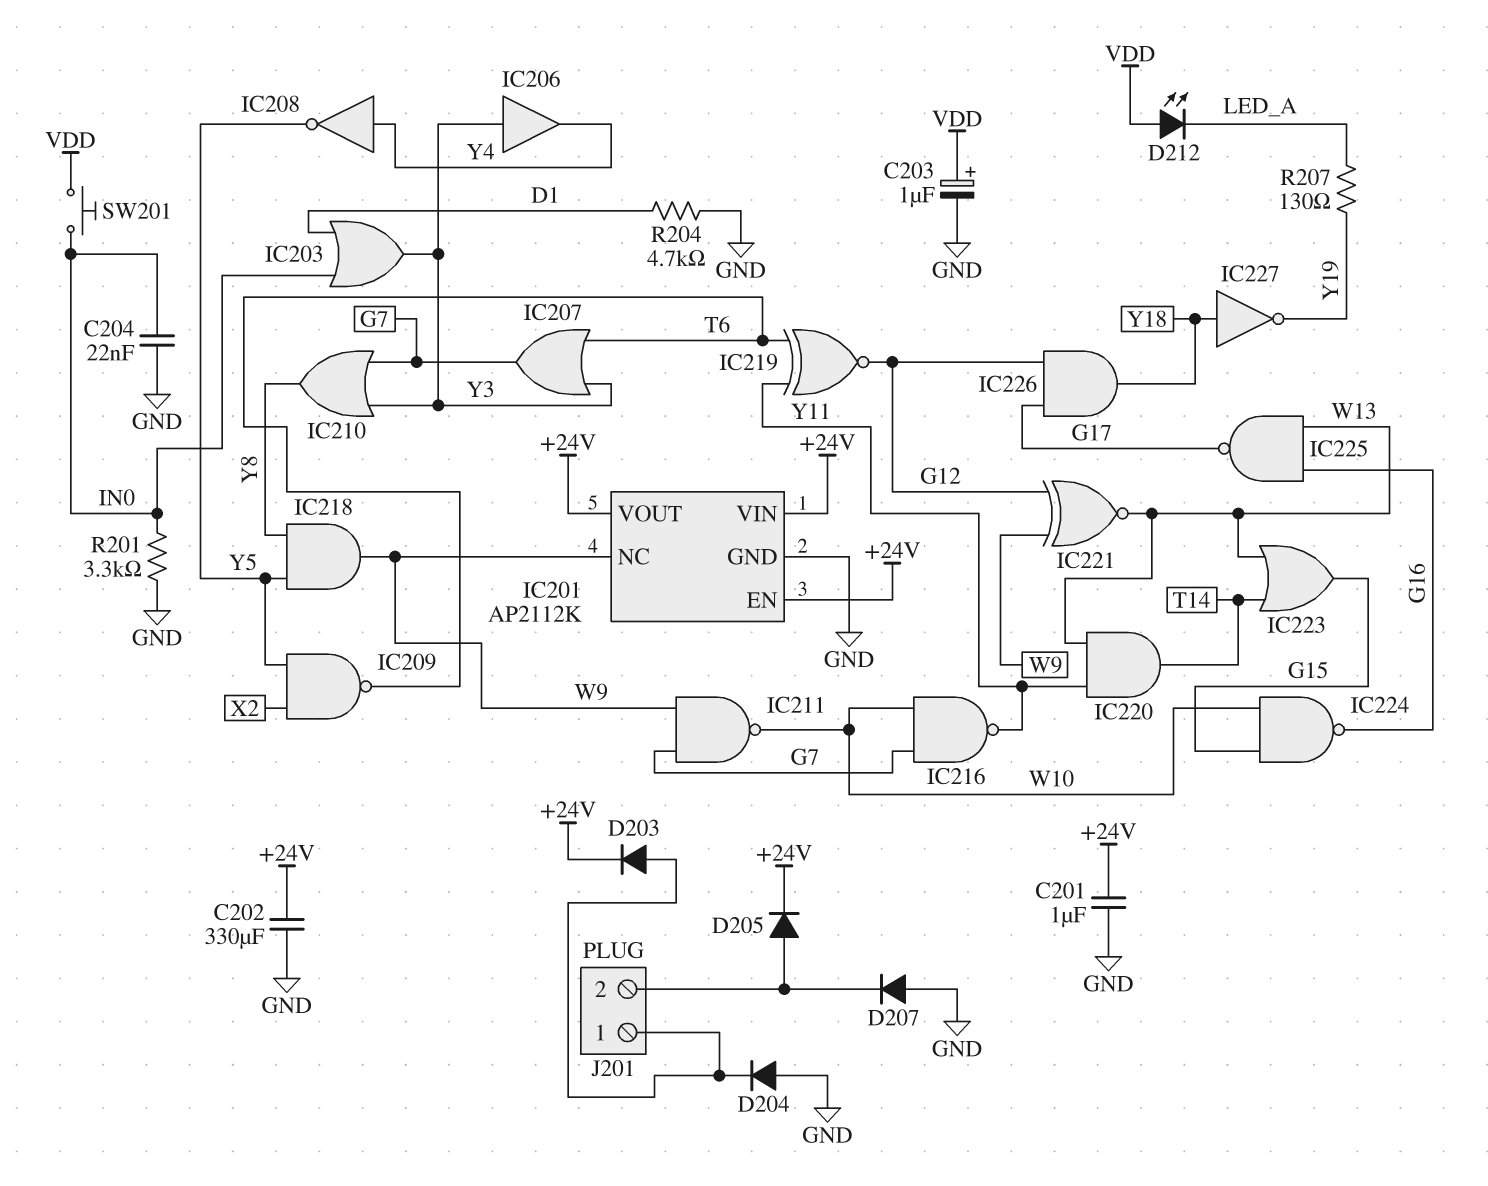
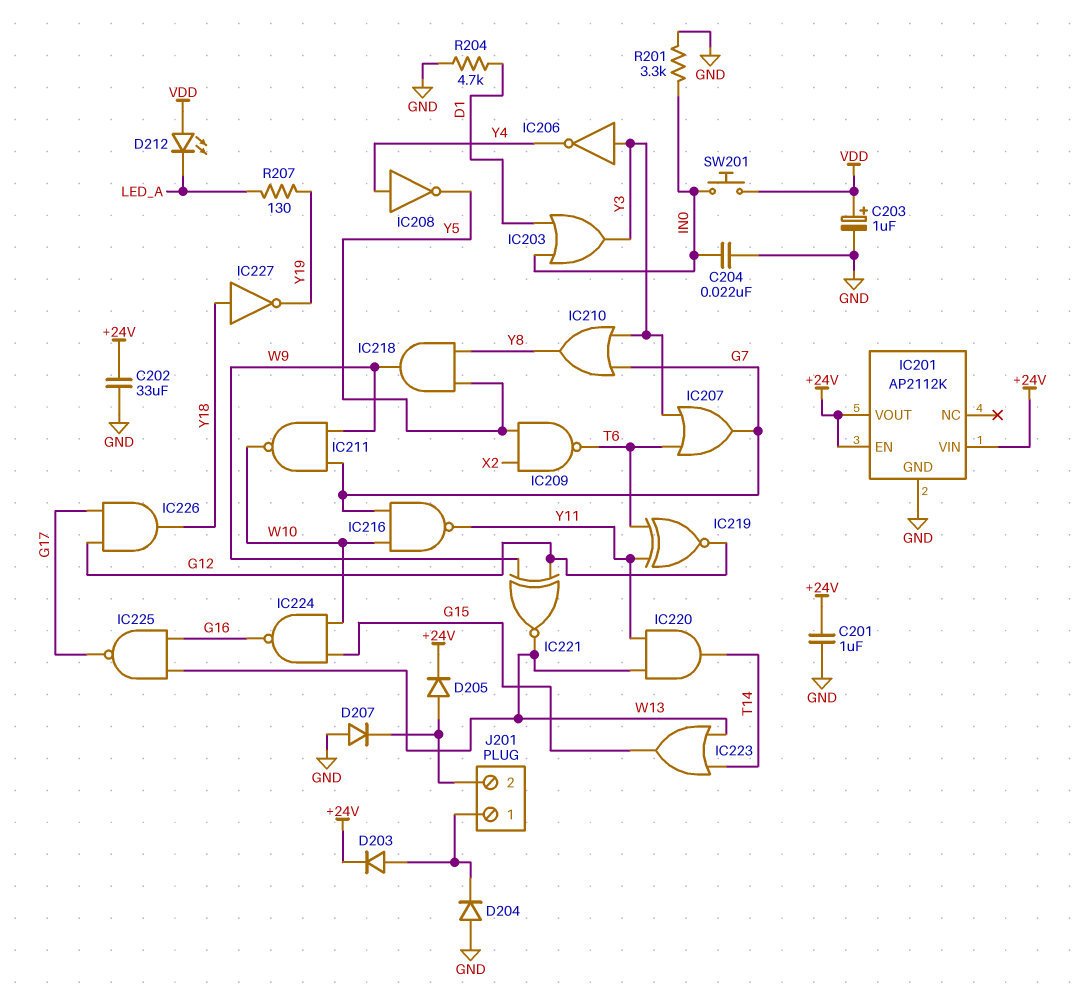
C202: 330uF (+24V, GND) -> 33uF (+24V, GND)
IC201 pin NC: W9 -> none
IC206: buffer (in Y3, out Y4) -> NOT (in Y3, out Y4)

